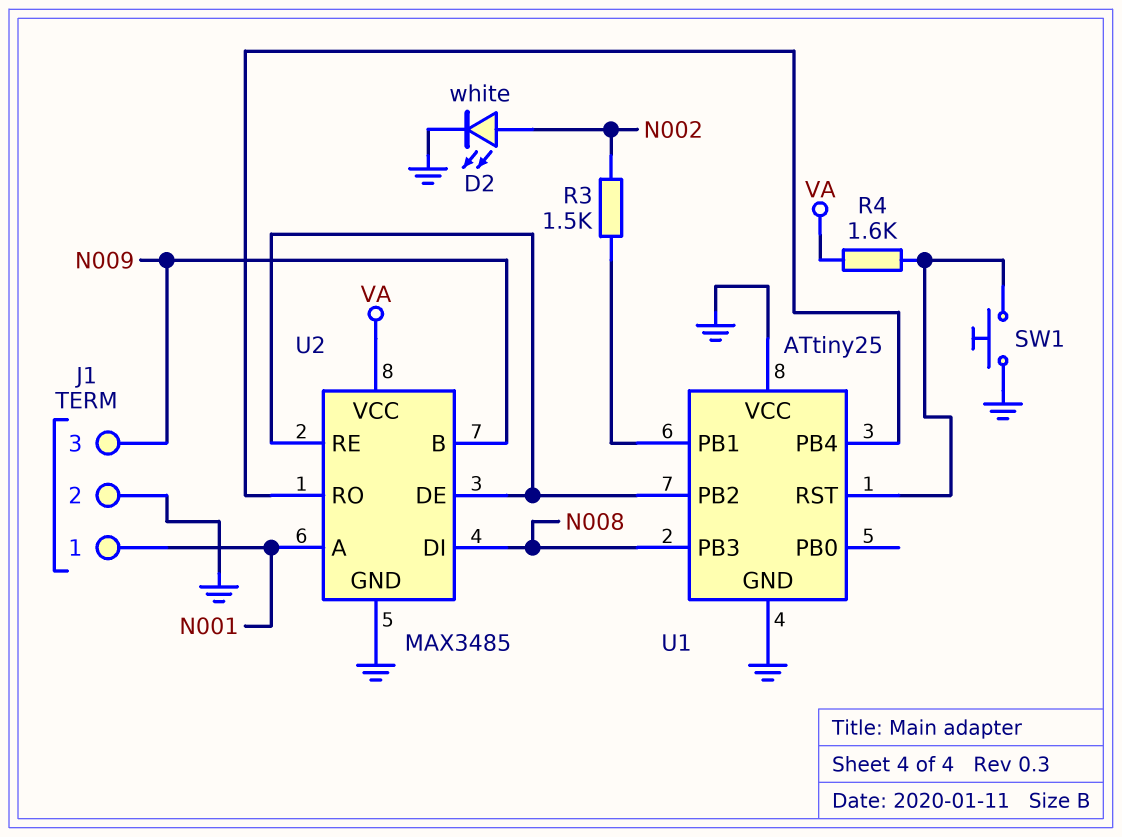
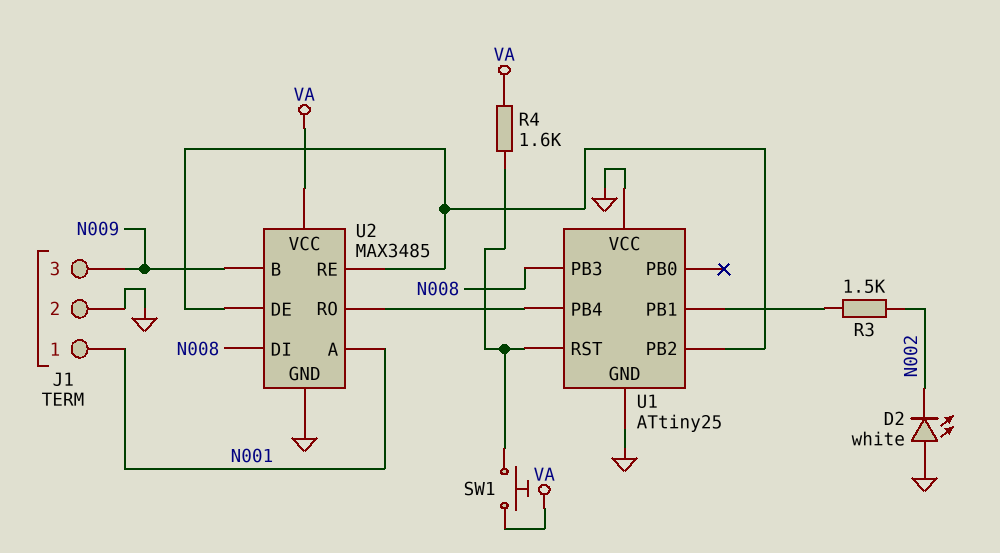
D2: LED white (A N002, K GND) -> LED white (A GND, K N002)
SW1: button (GND, U1/RST) -> button (U1/RST, VA)

